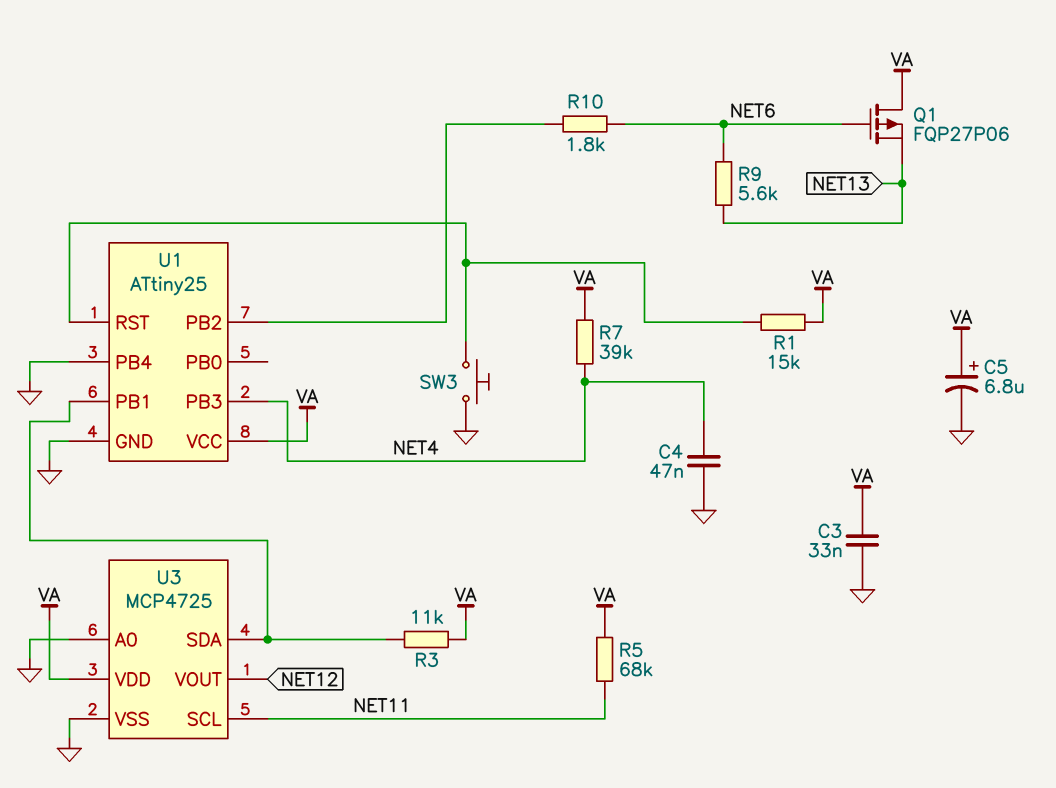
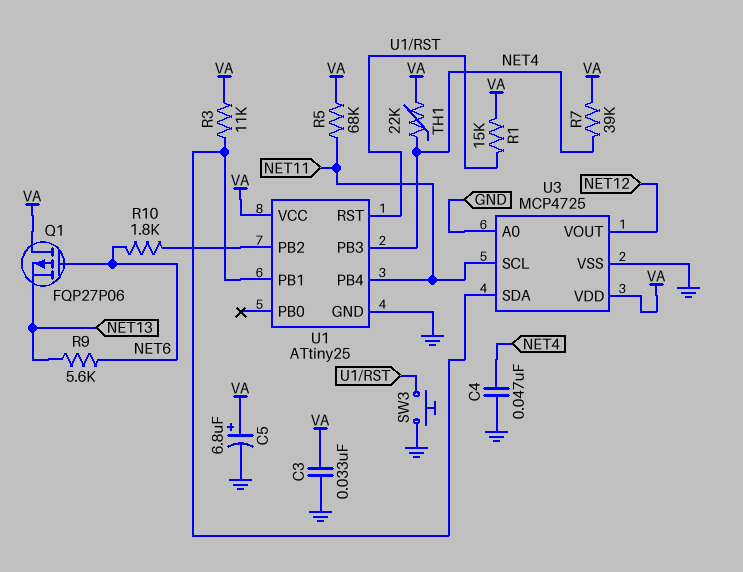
TH1: none -> 22k (NET4, VA)
U1 pin PB4: GND -> NET11

